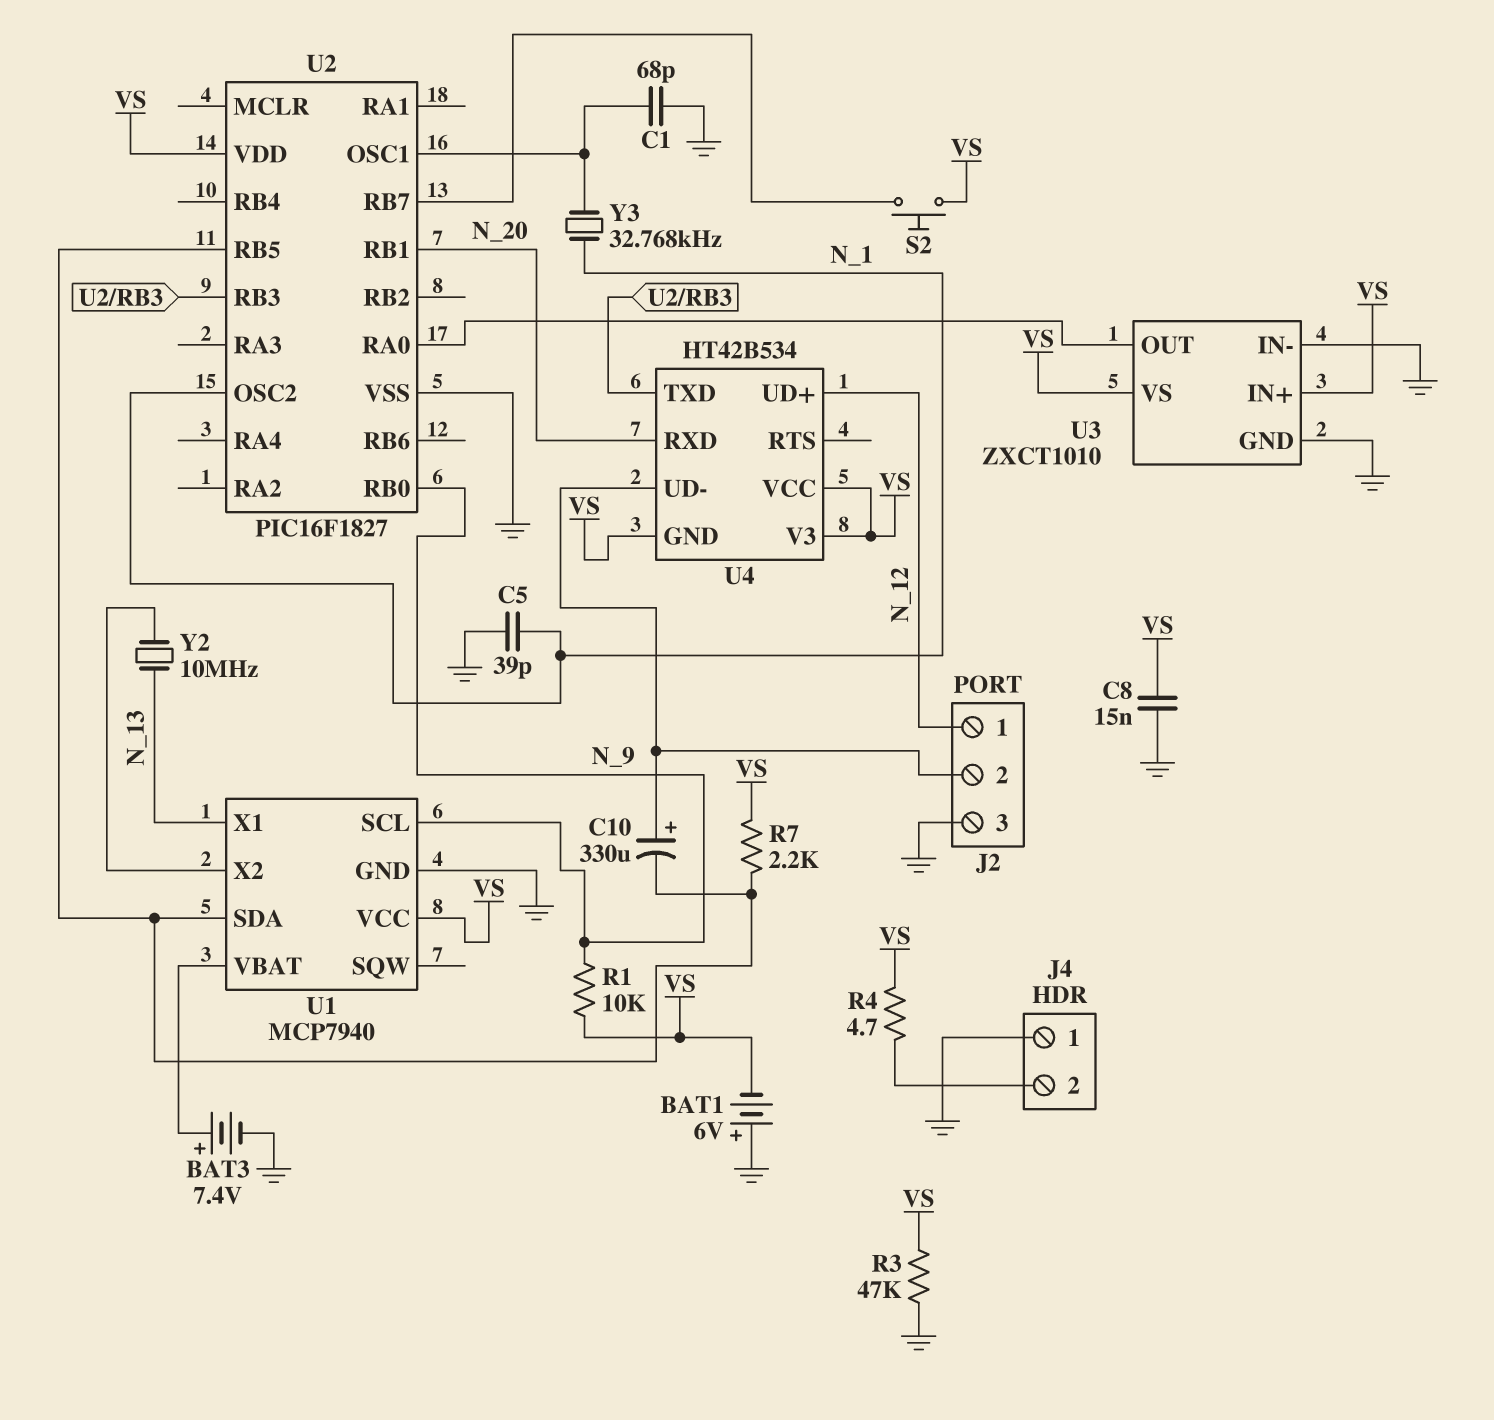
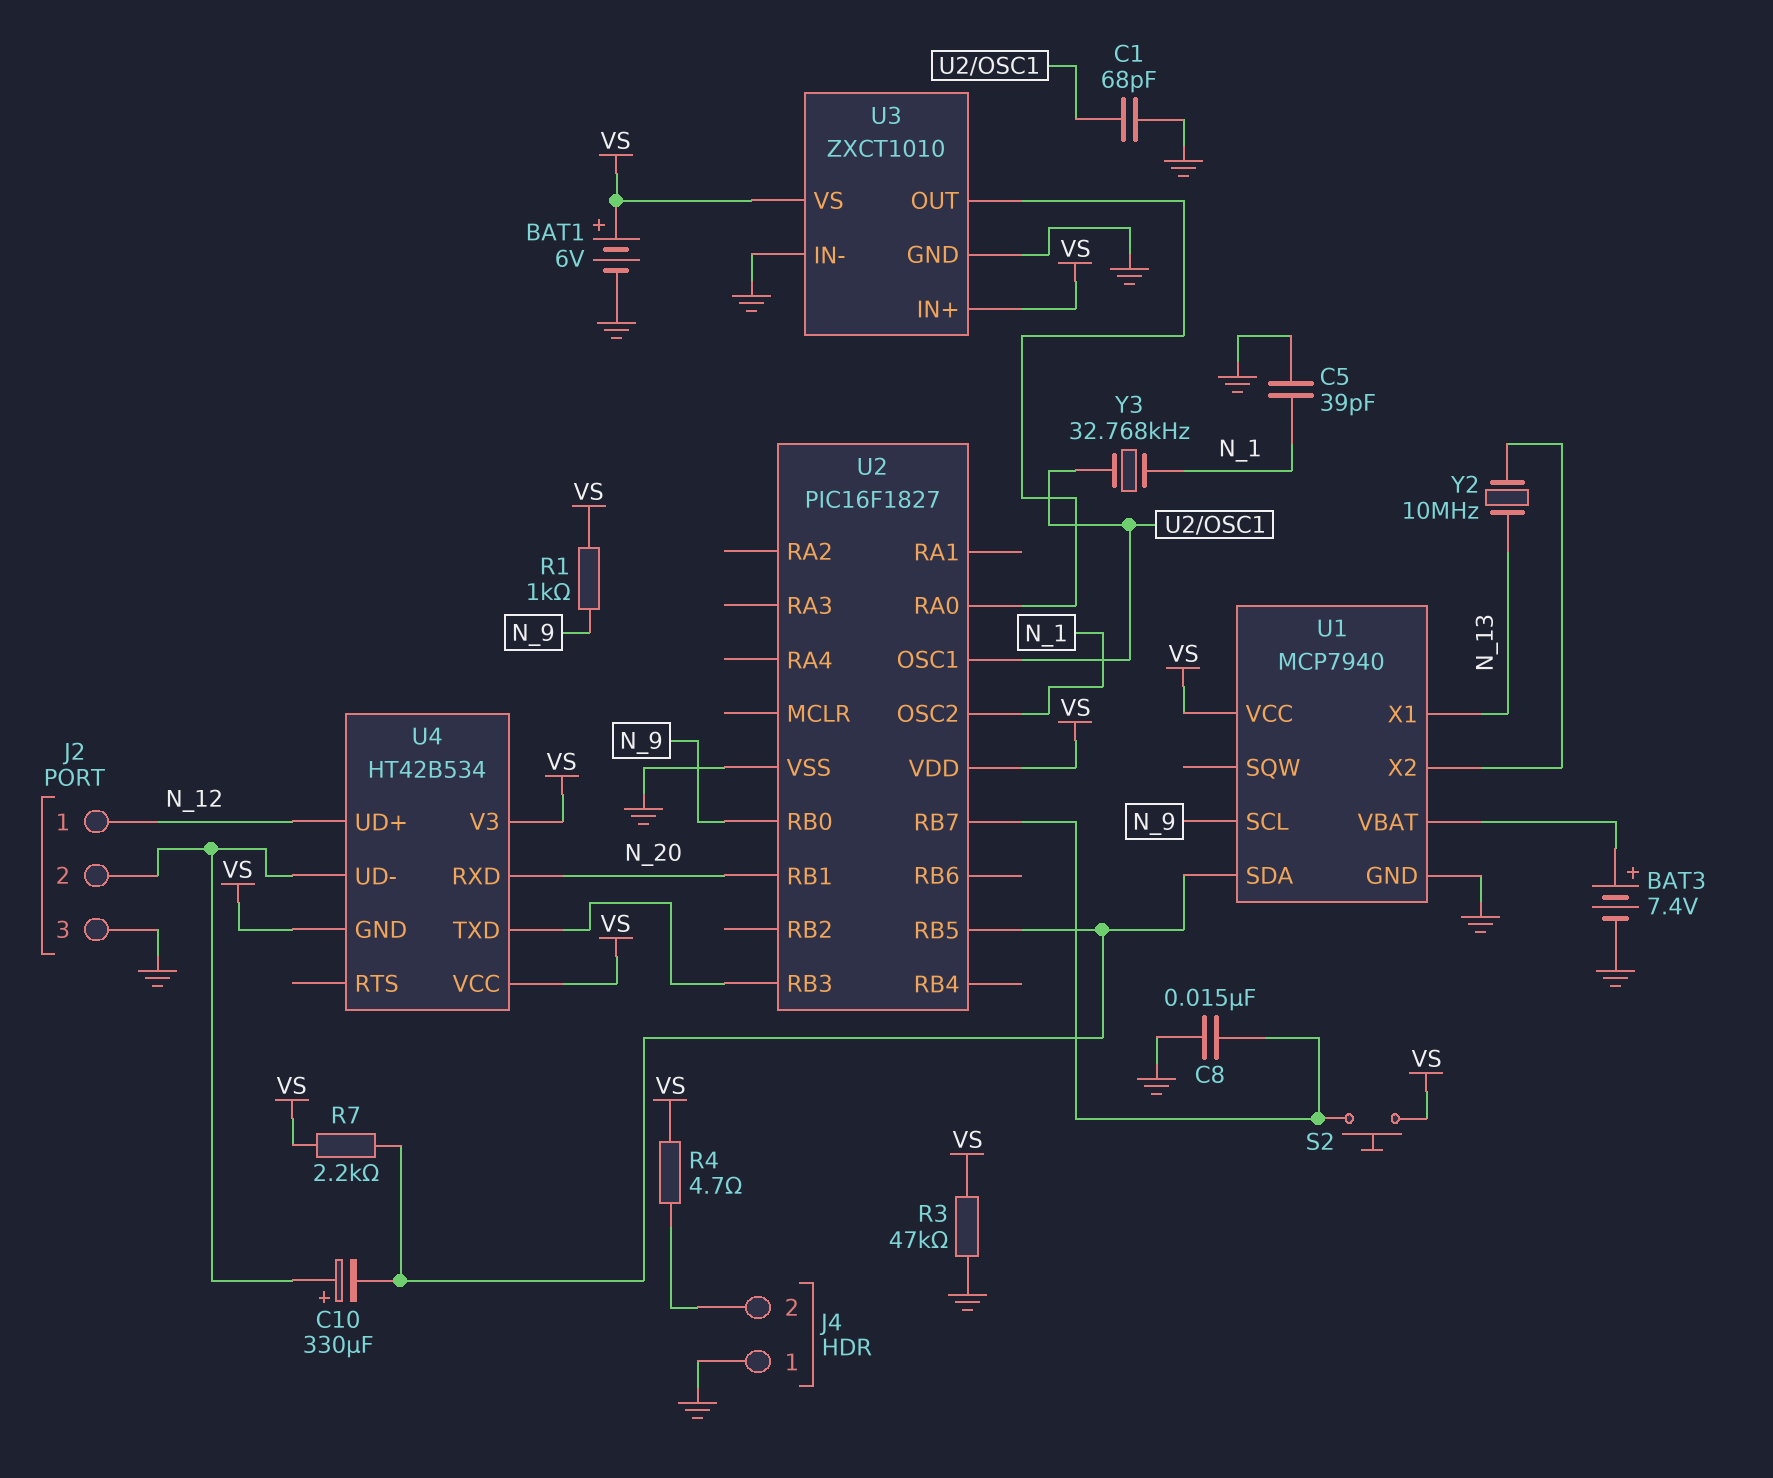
BAT1: 6V (plus GND, minus VS) -> 6V (plus VS, minus GND)
C8: 15nF (GND, VS) -> 15nF (GND, U2/RB7)
R1: 10k (N_9, VS) -> 1k (N_9, VS)

